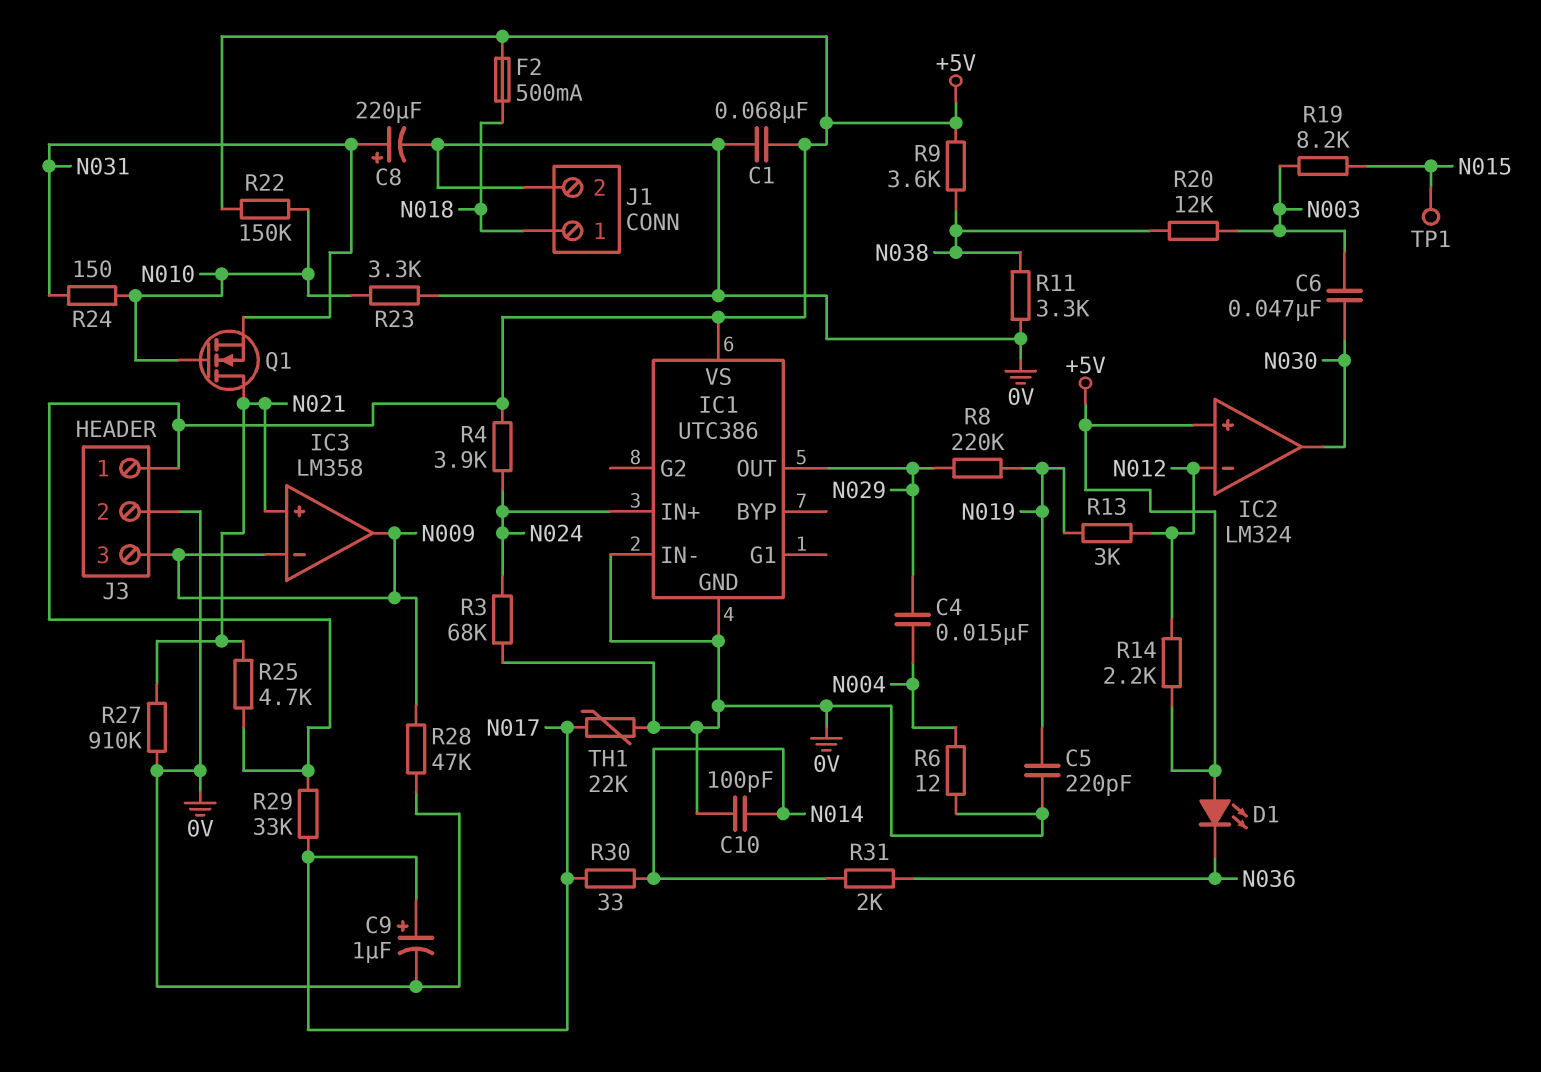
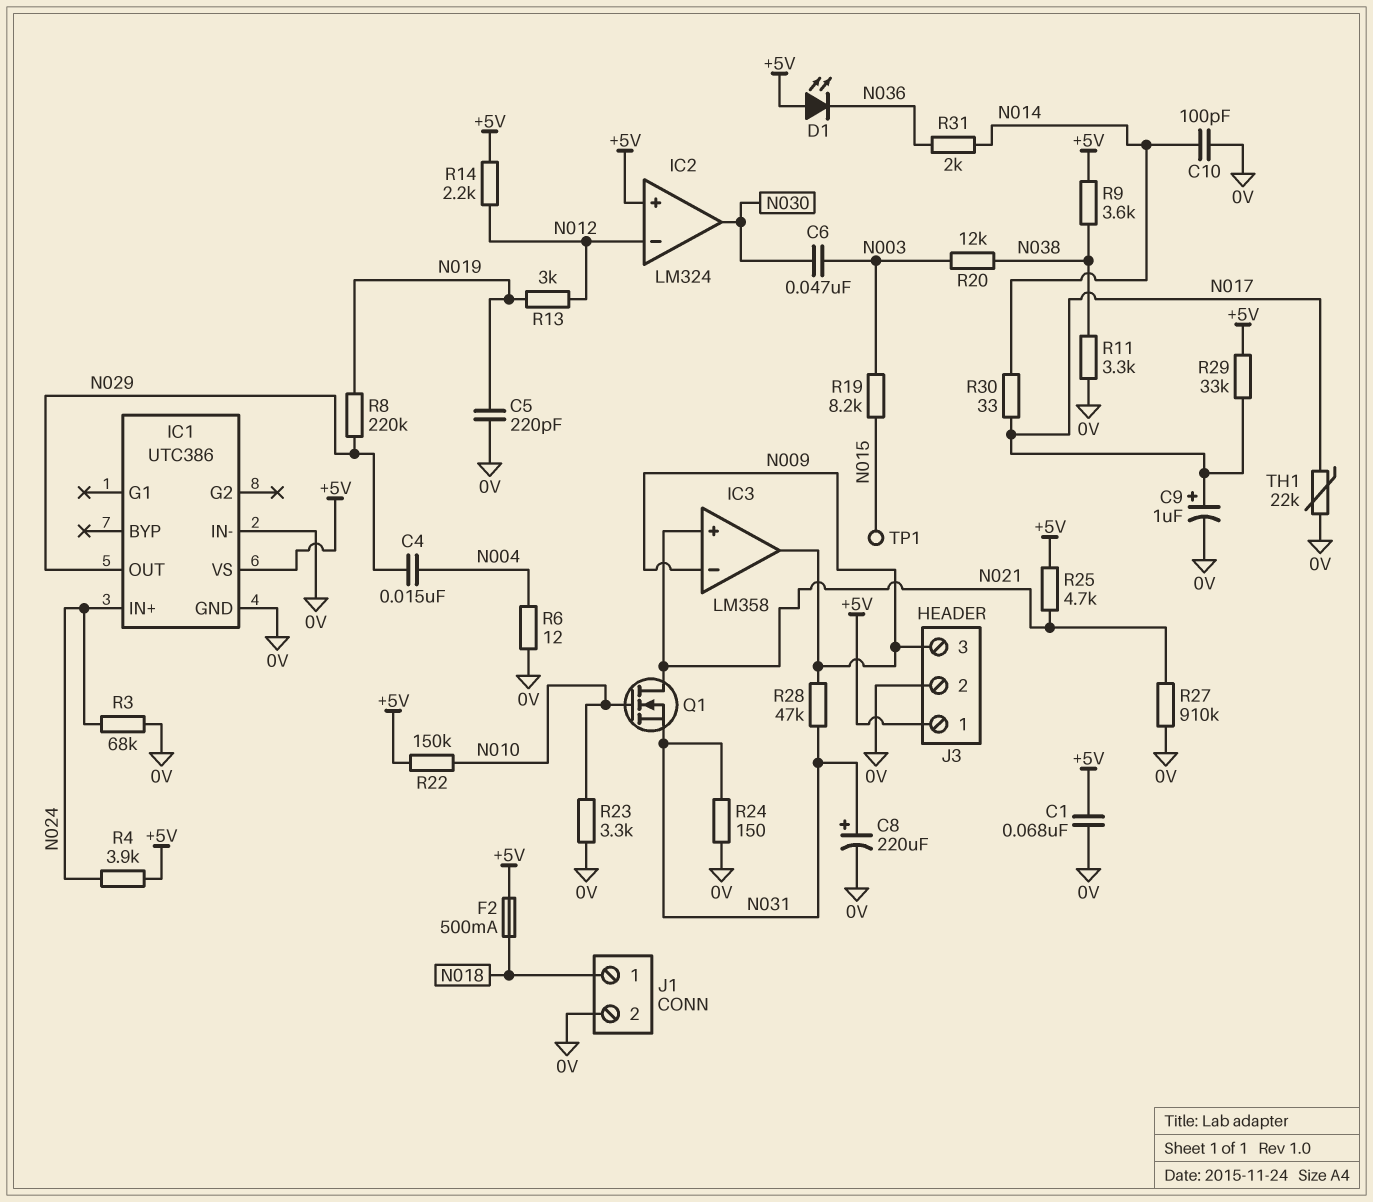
R24: 150 (N010, N031) -> 150 (0V, N031)
R28: 47k (0V, N009) -> 47k (N009, N031)

